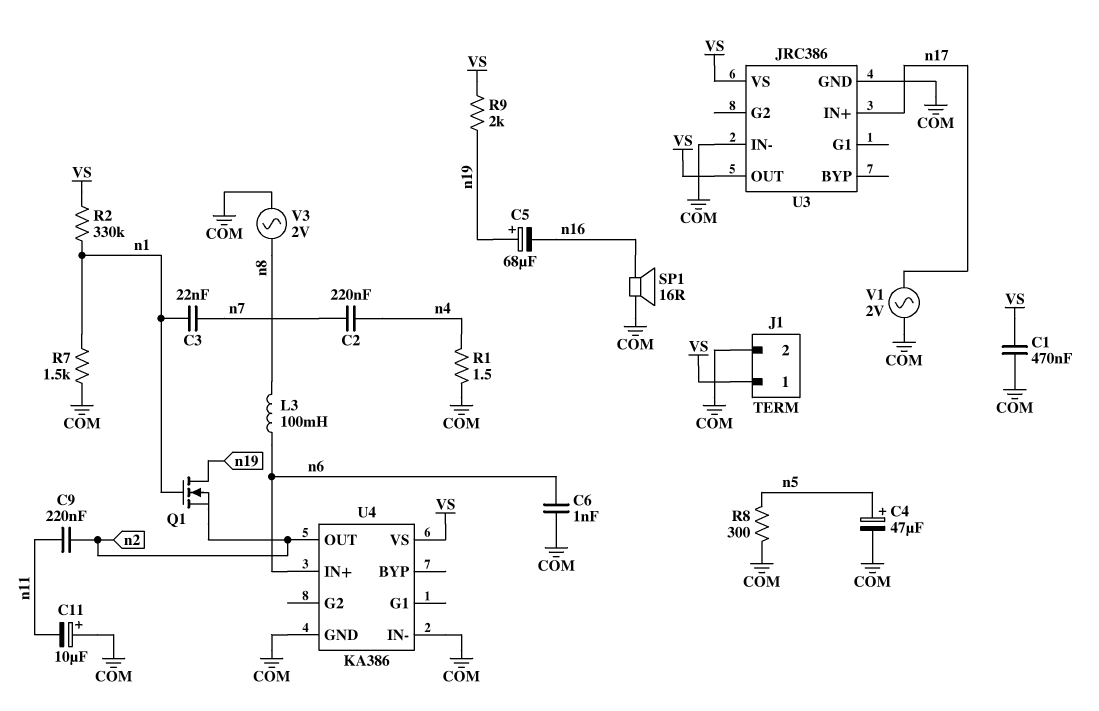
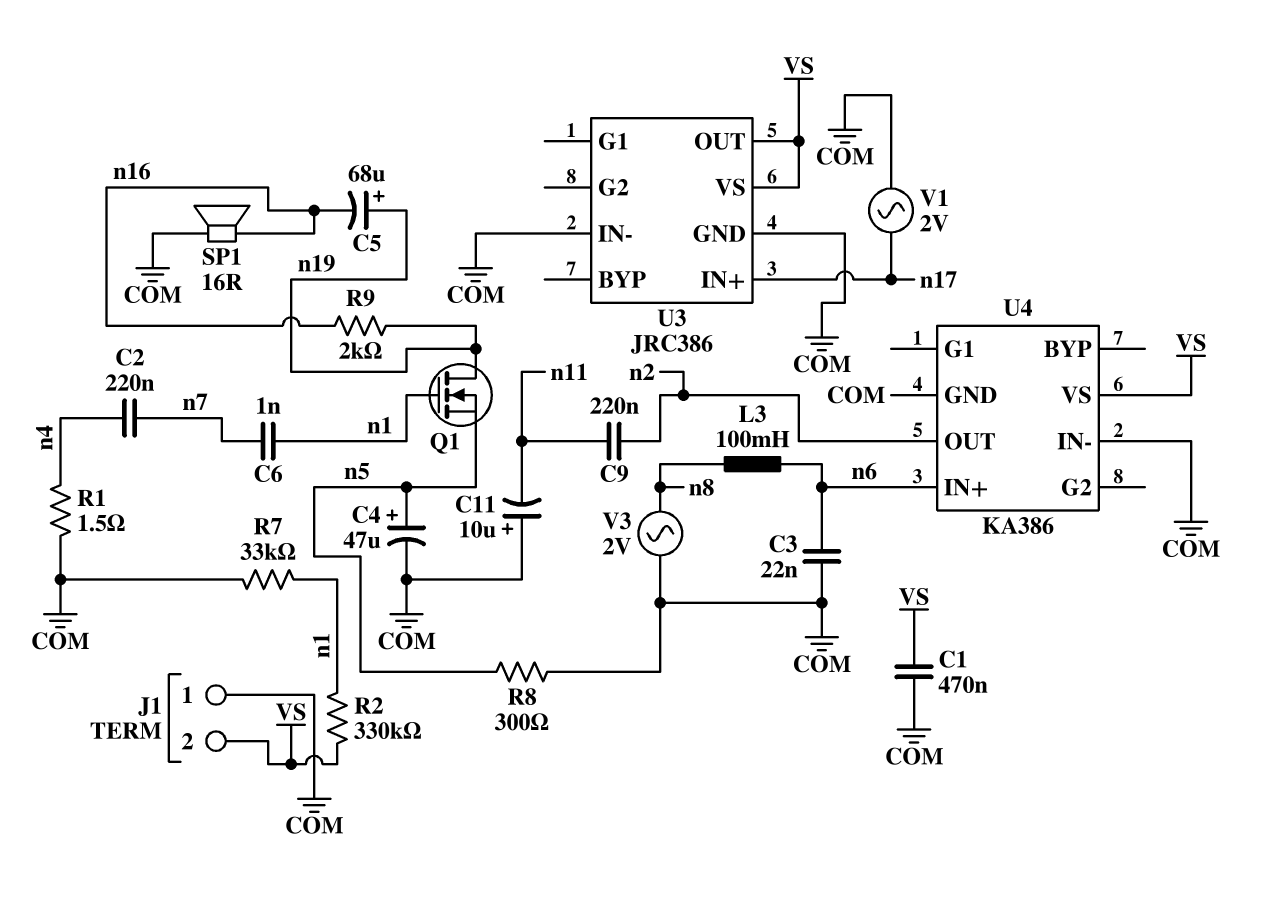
C3: 22nF (n1, n7) -> 22nF (COM, n6)
C6: 1nF (COM, n6) -> 1nF (n1, n7)
J1 pin 1: VS -> COM
J1 pin 2: COM -> VS
Q1: NMOS (G n1, D n19, S n2) -> NMOS (G n1, D n19, S n5)
R7: 1.5k (COM, n1) -> 33k (COM, n1)
R9: 2k (VS, n19) -> 2k (n16, n19)

